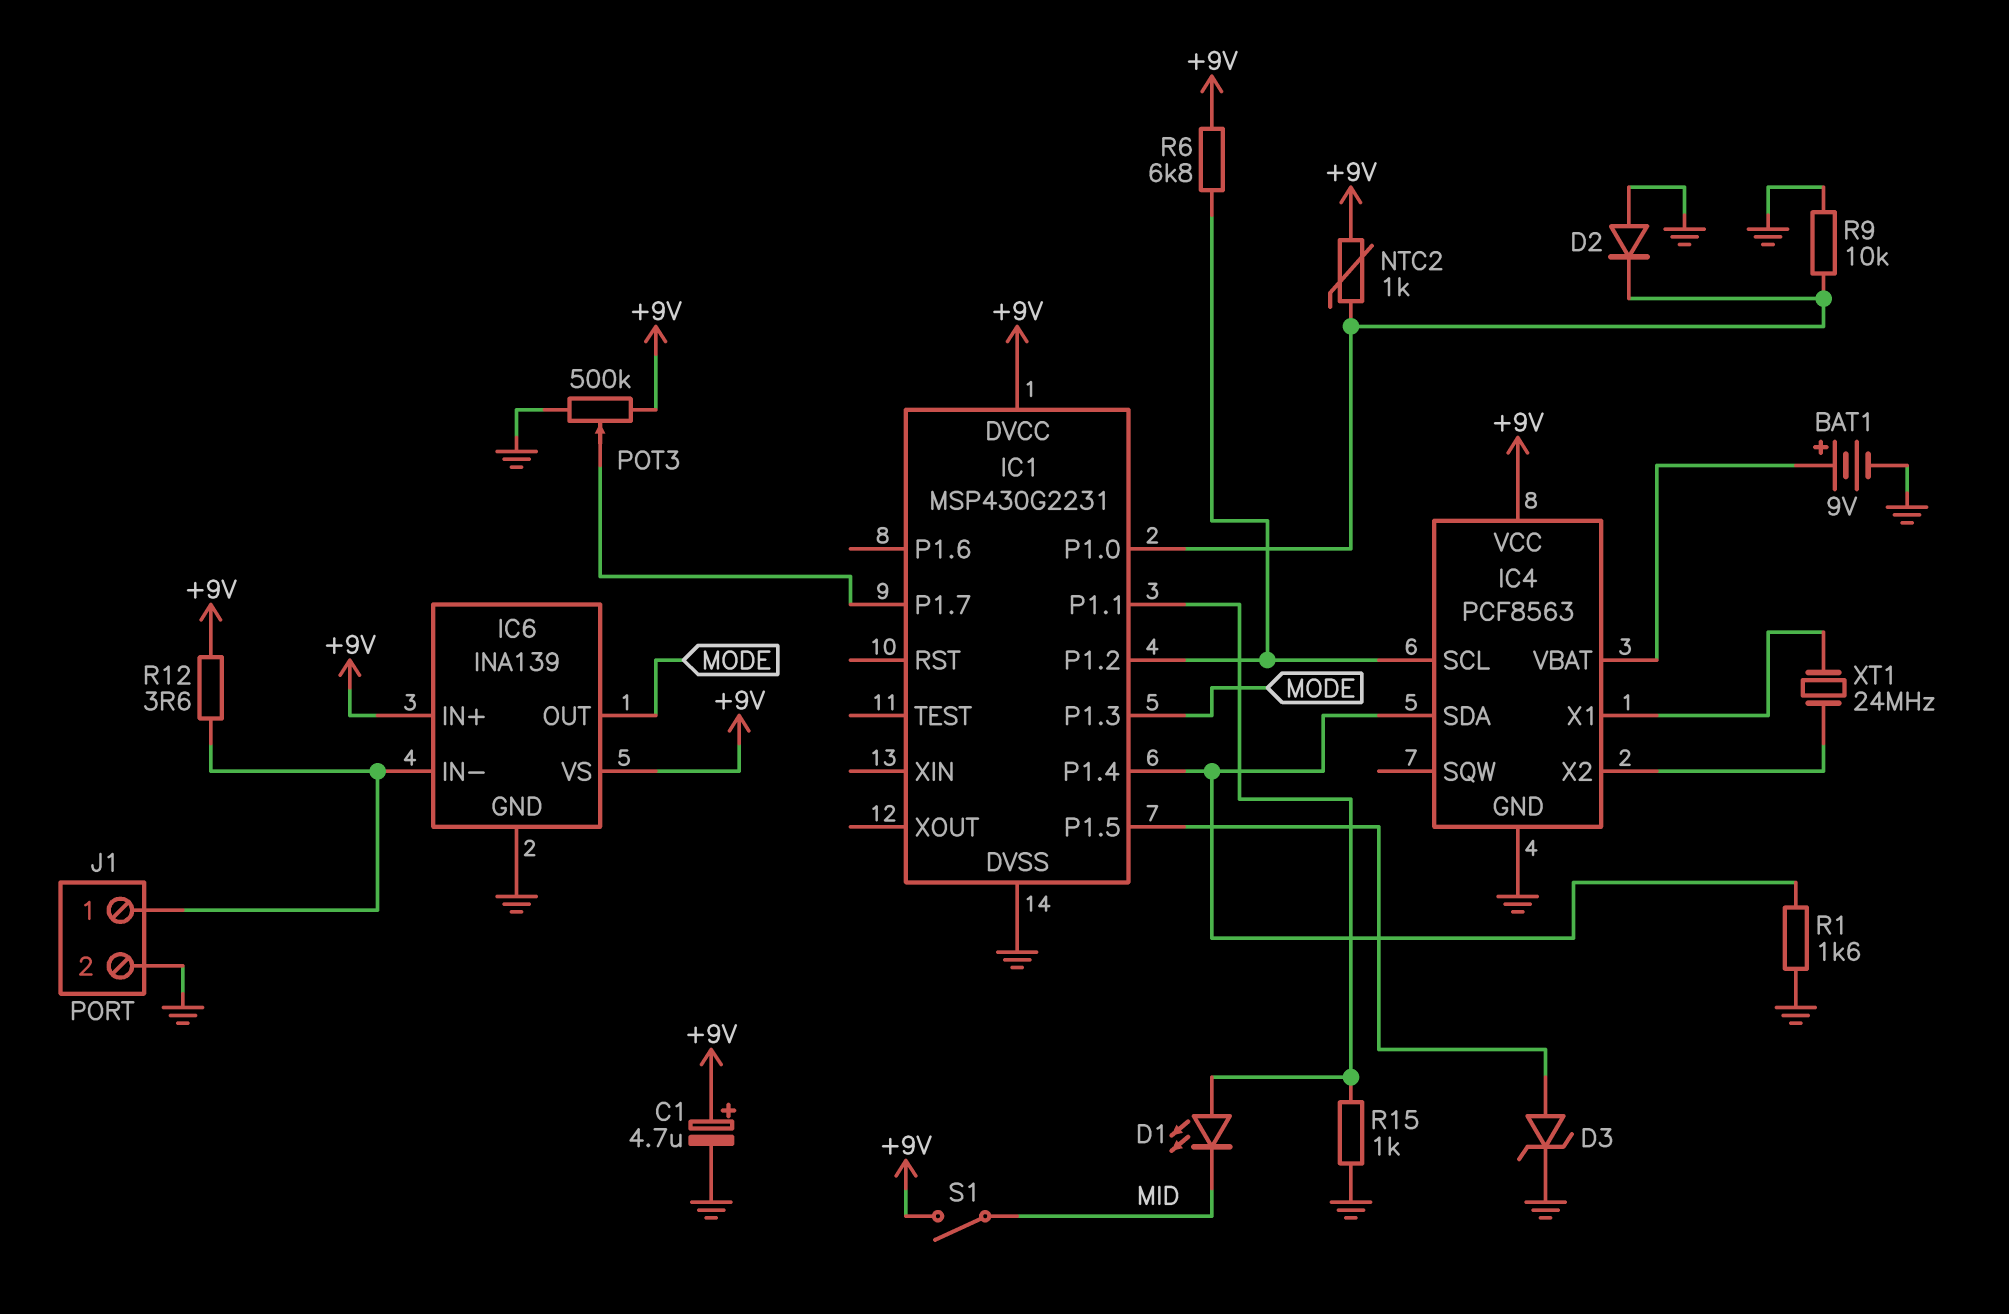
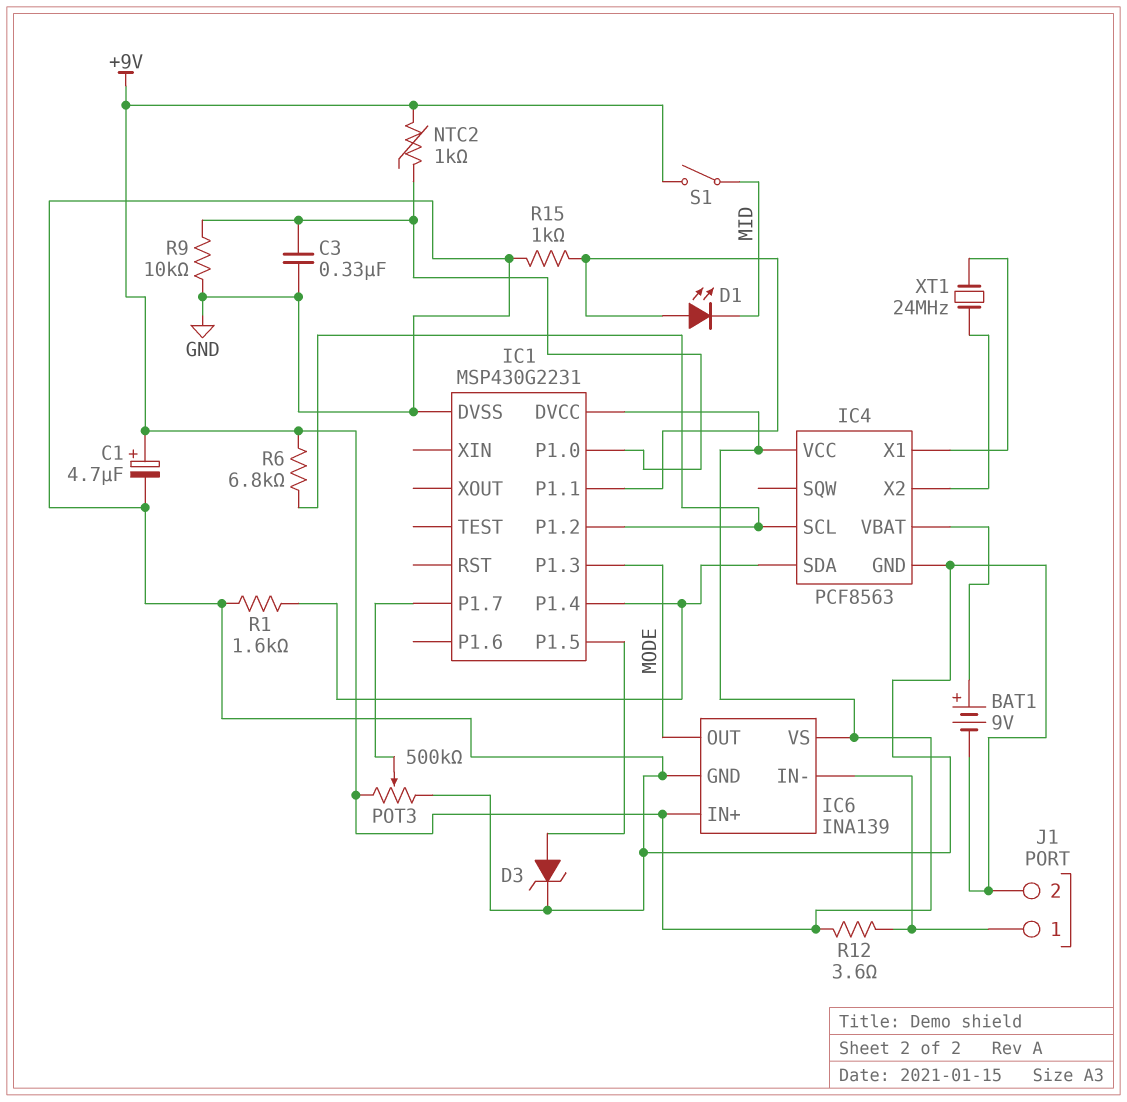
C3: none -> 330nF (GND, IC1/P1.0)
D2: diode (A GND, K IC1/P1.0) -> none

